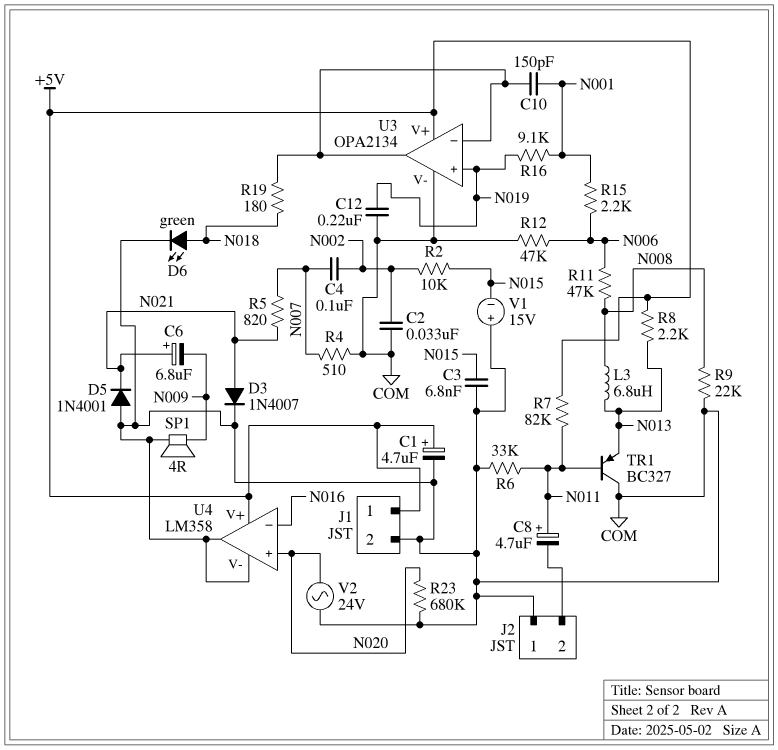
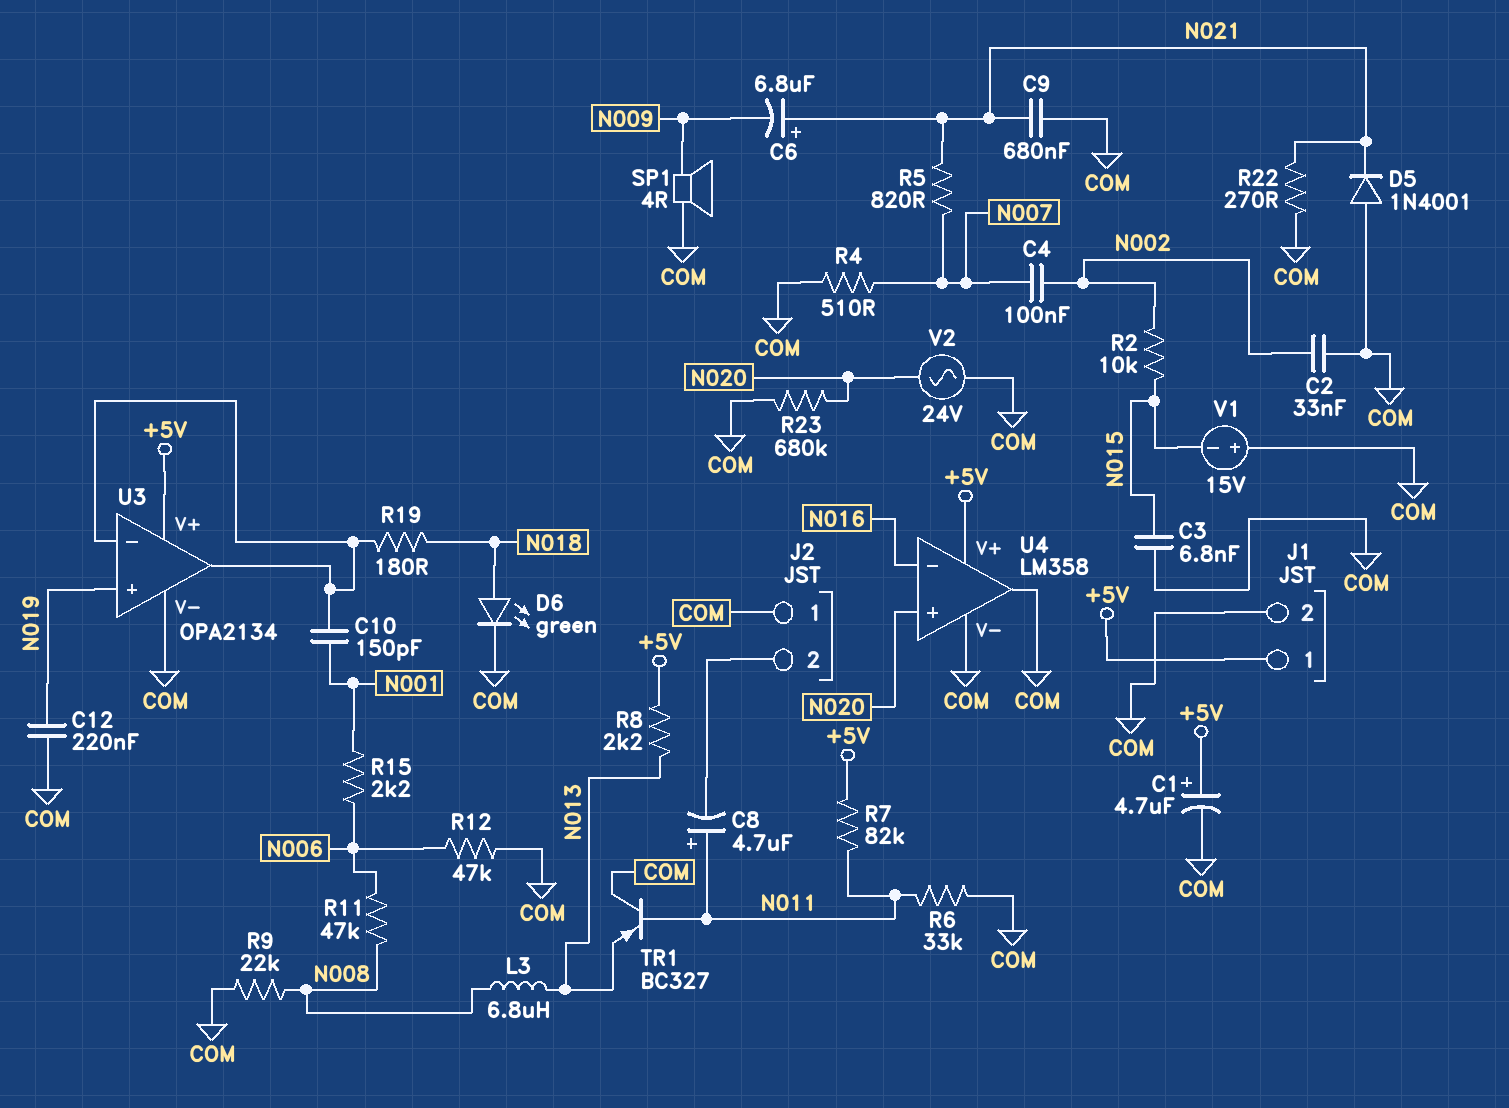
C9: none -> 680nF (COM, N021)
D3: diode 1N4007 (A N021, K COM) -> none
R16: 9.1k (N001, N019) -> none
R22: none -> 270 (COM, N021)

